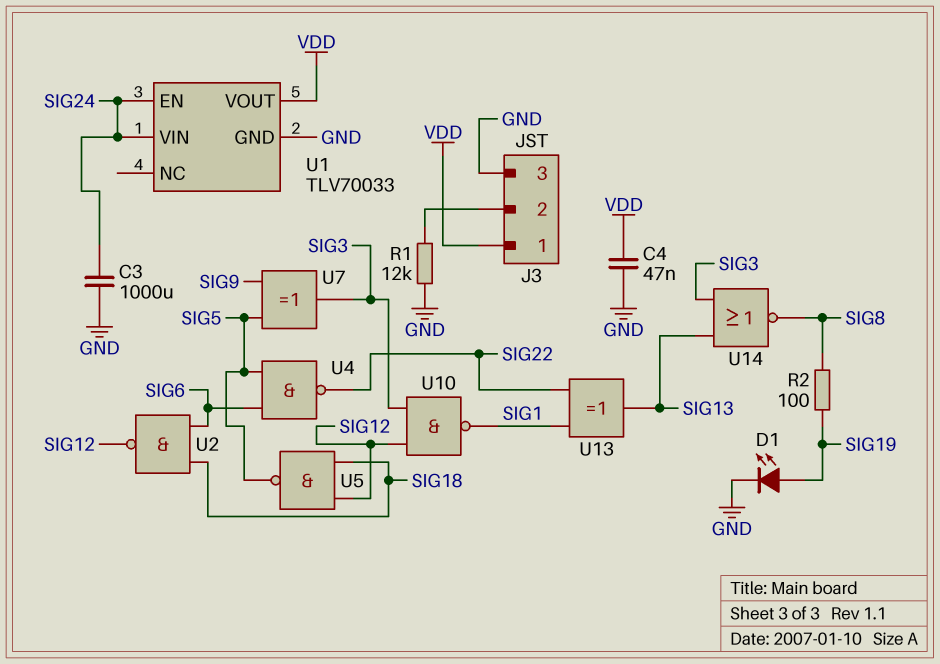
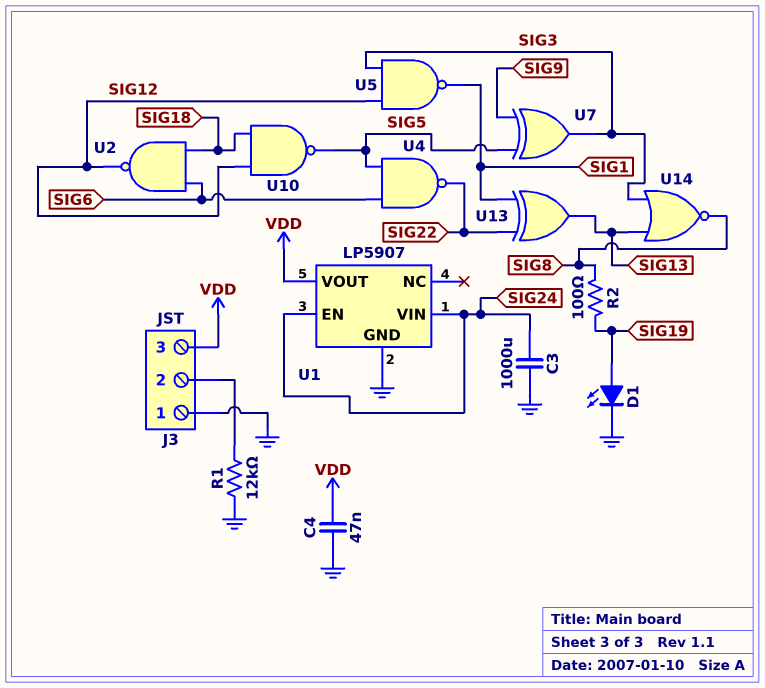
J3 pin 1: VDD -> GND
J3 pin 3: GND -> VDD
U1: TLV70033 -> LP5907
U5: NAND (in SIG12, in SIG18, out SIG5) -> NAND (in SIG3, in SIG12, out SIG1)
U10: NAND (in SIG3, in SIG12, out SIG1) -> NAND (in SIG12, in SIG18, out SIG5)

